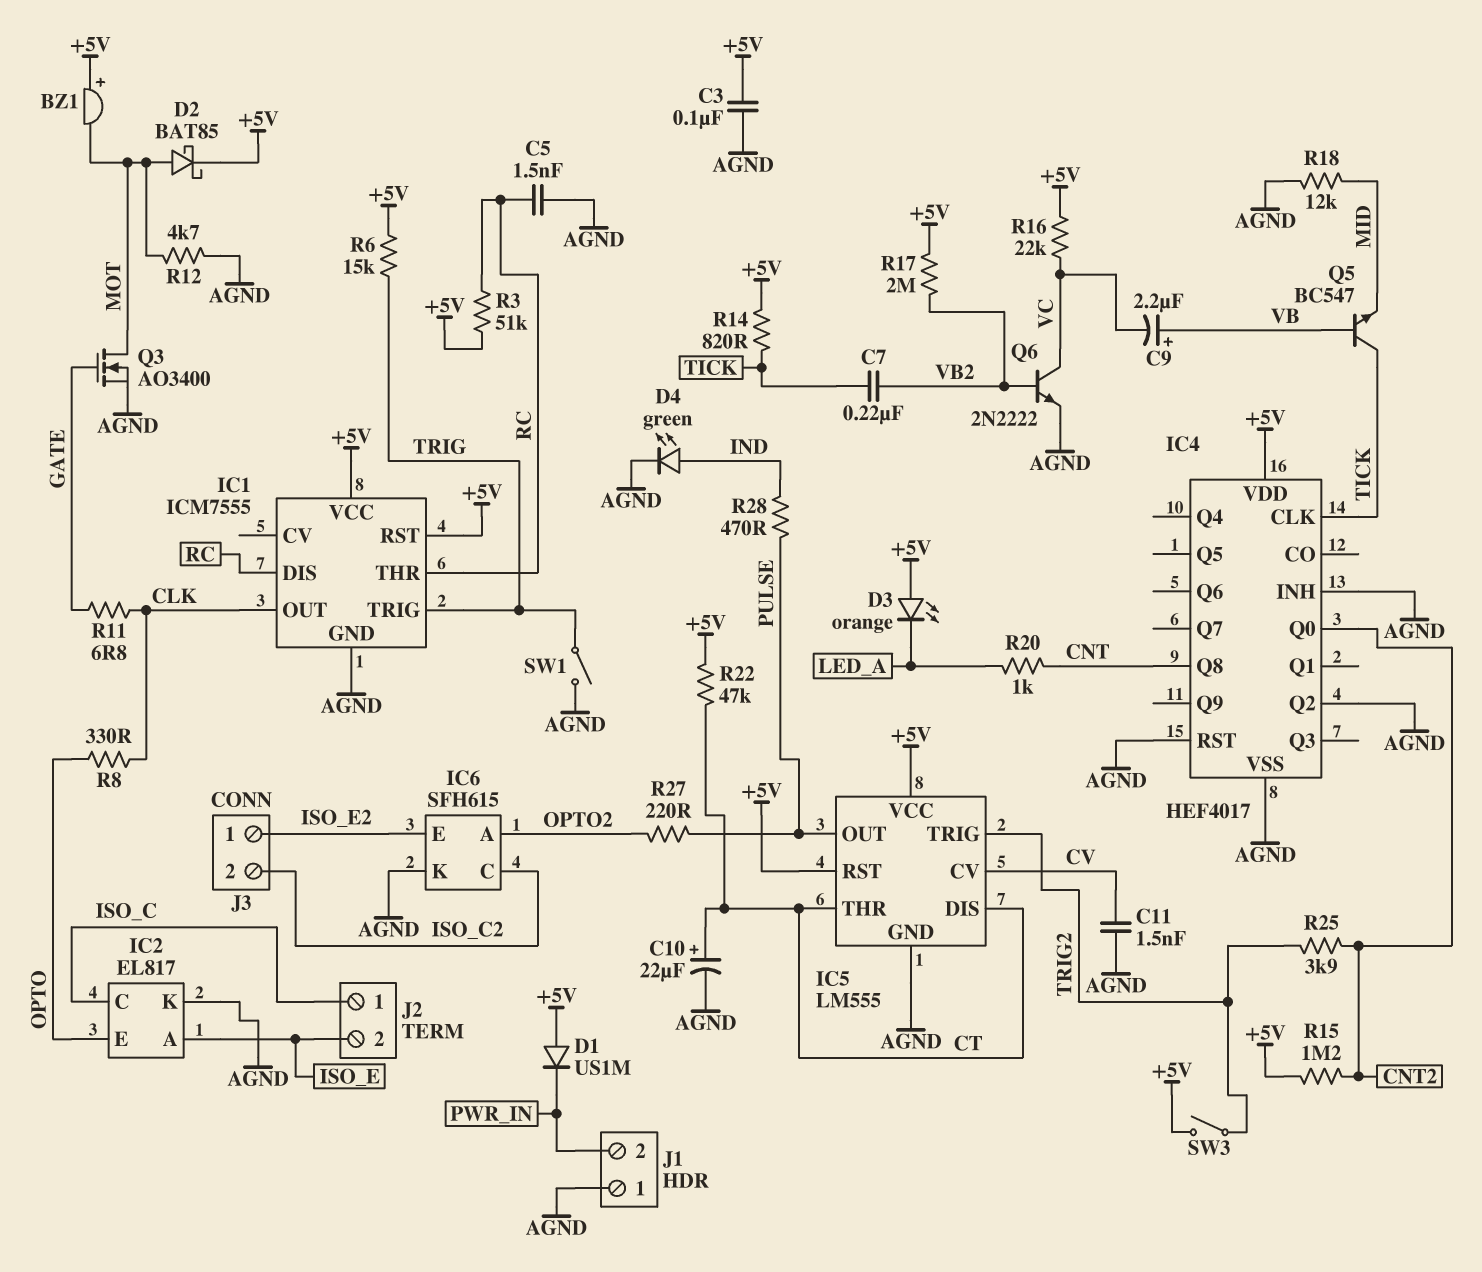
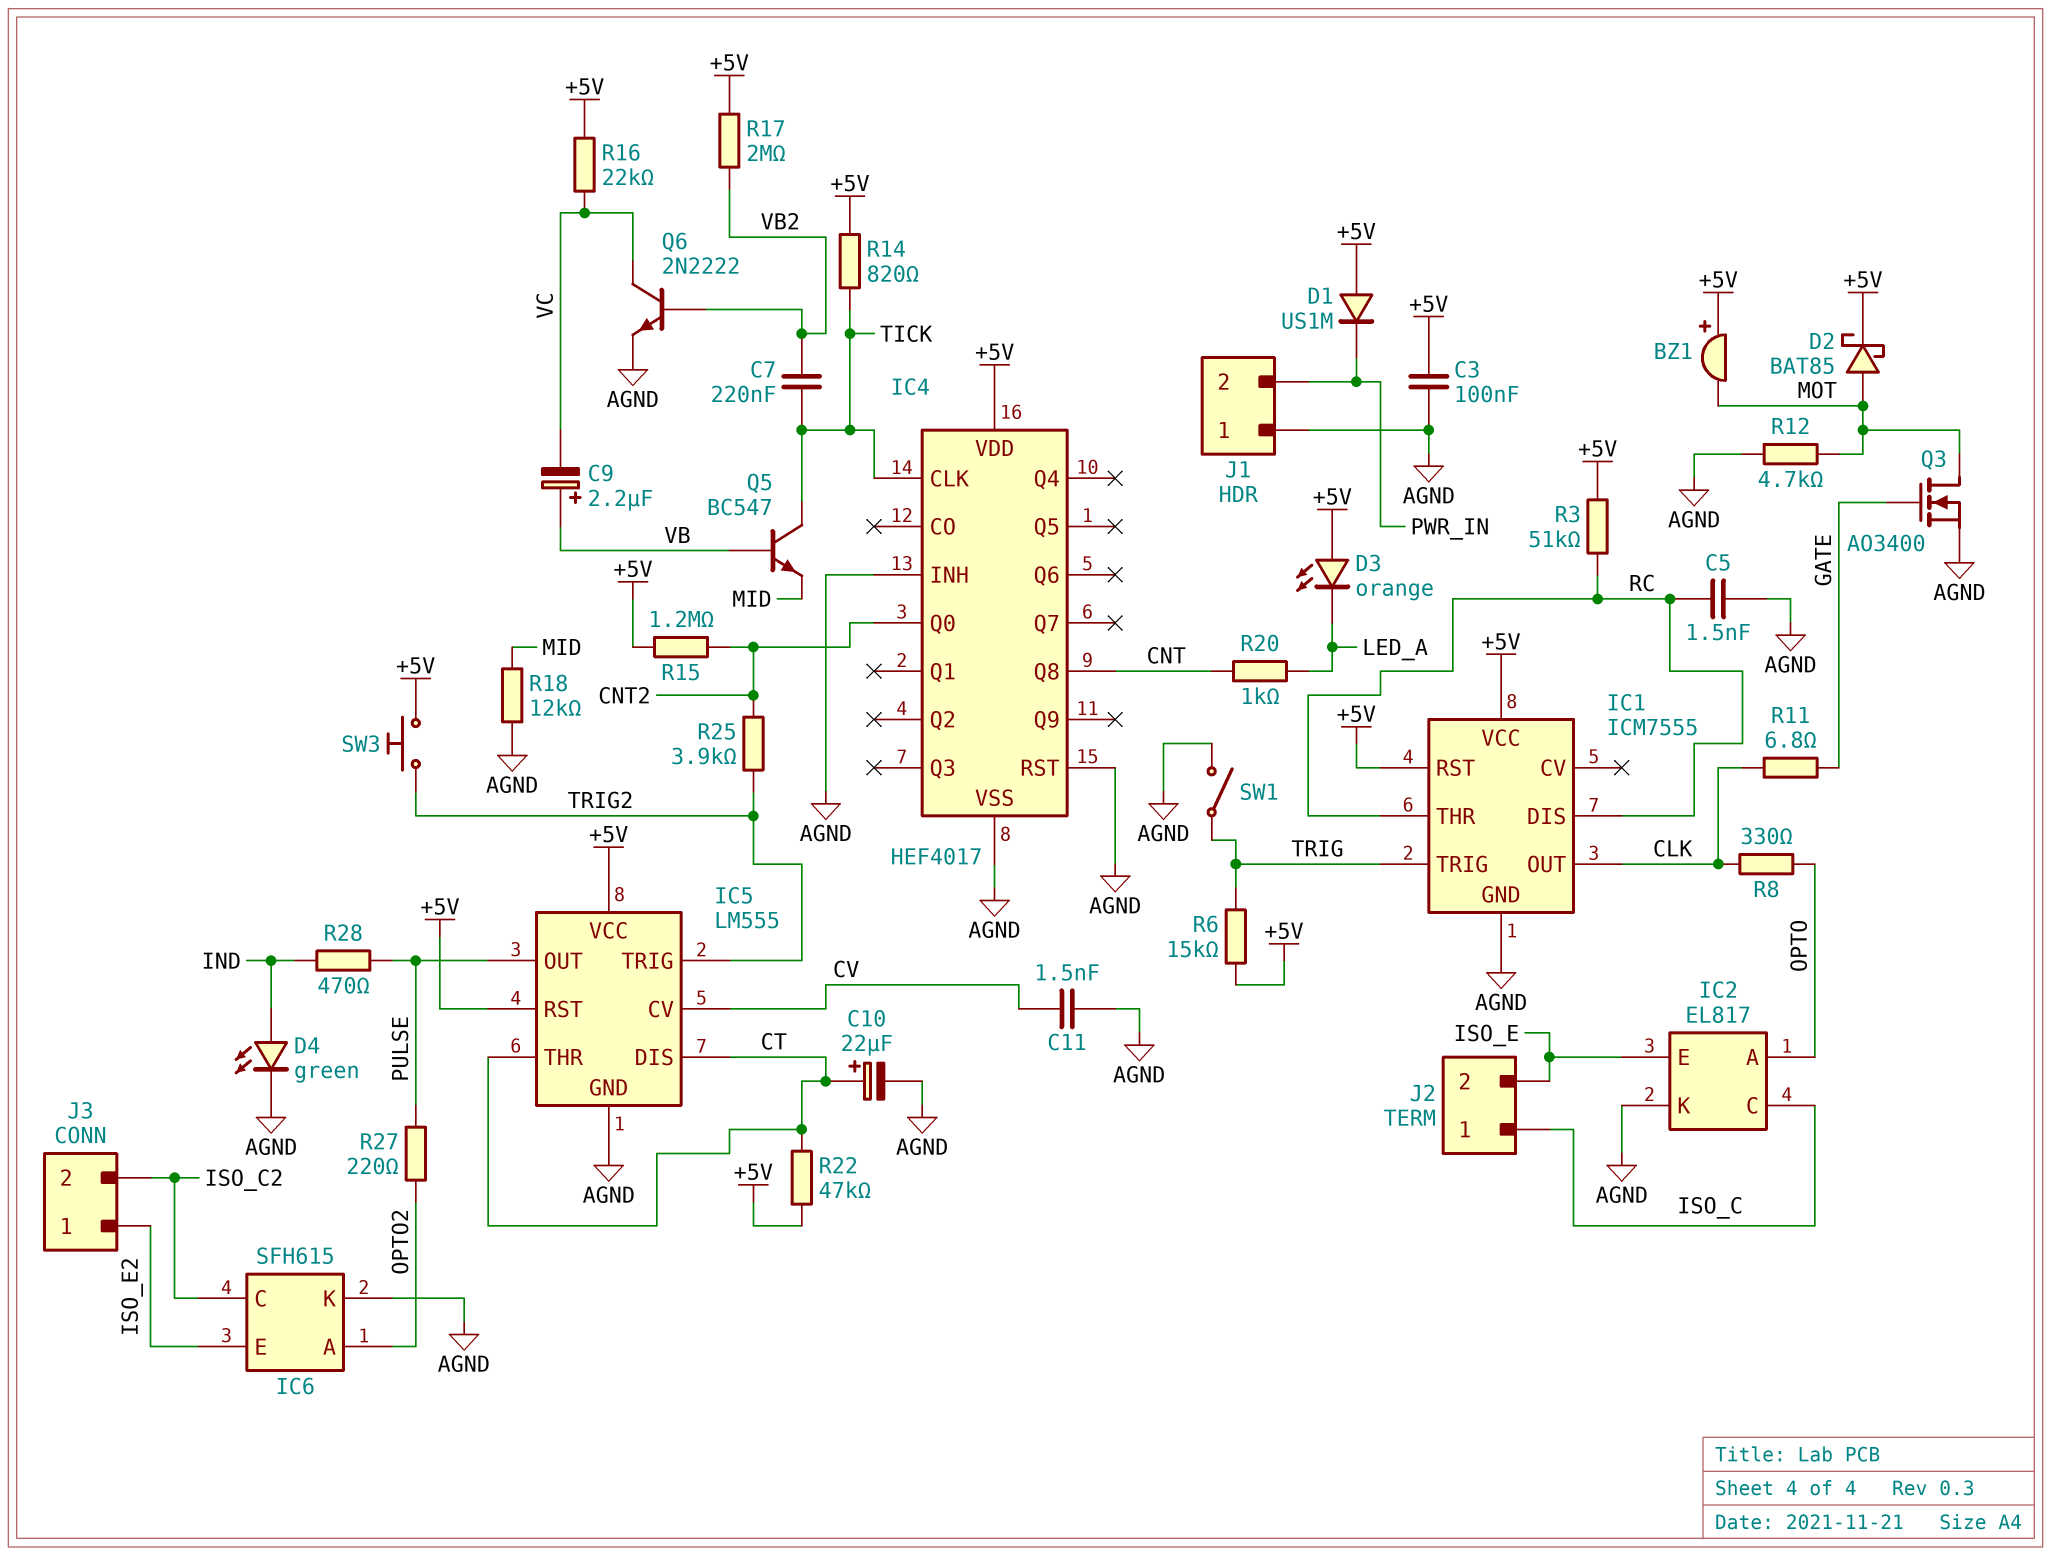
IC2 pin A: ISO_E -> OPTO
IC2 pin E: OPTO -> ISO_E
IC4 pin Q2: AGND -> none
SW3: switch (+5V, TRIG2) -> button (+5V, TRIG2)

